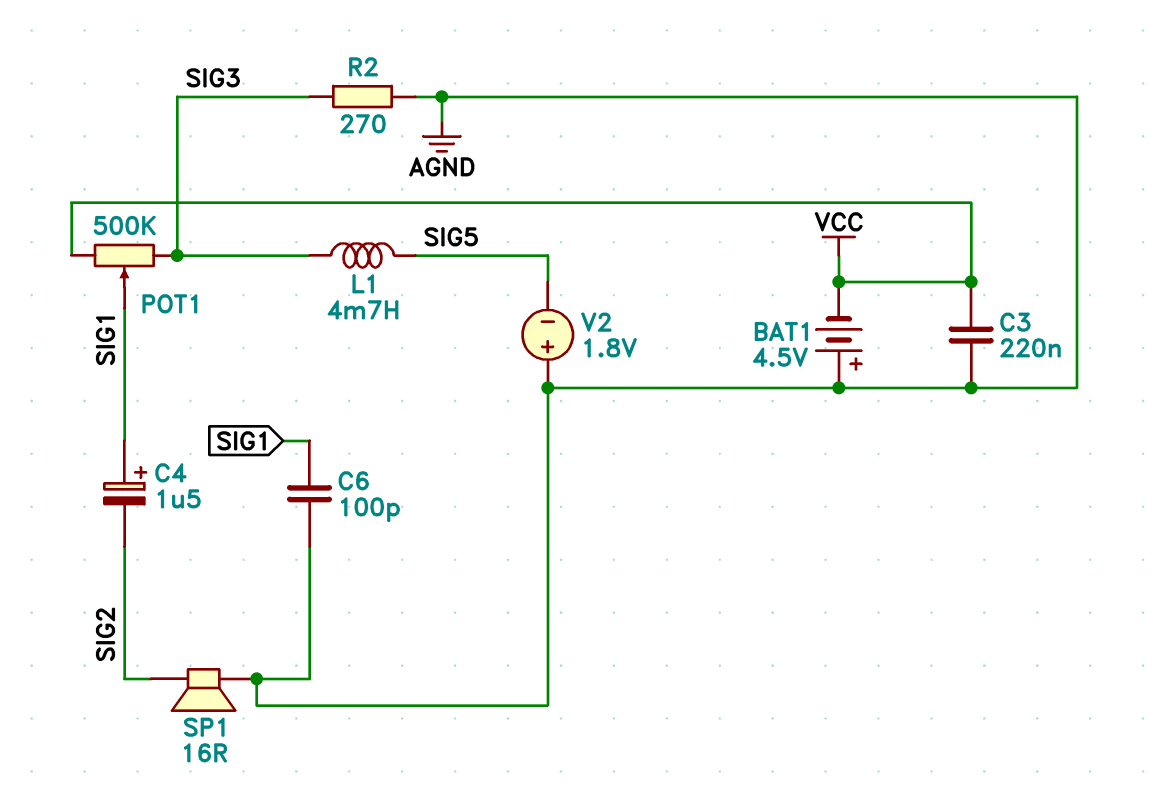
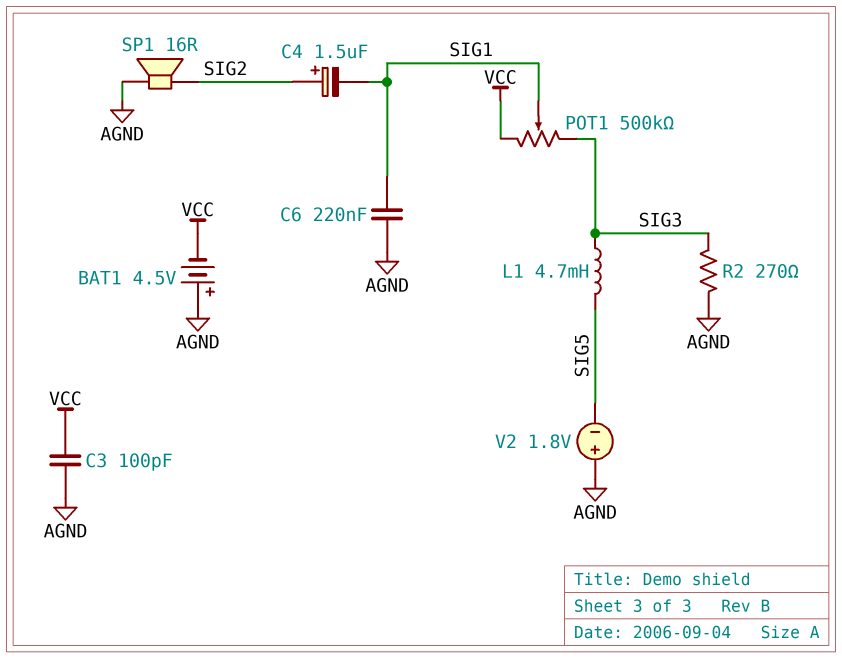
C3: 220nF (AGND, VCC) -> 100pF (AGND, VCC)
C4: 1.5uF (plus SIG1, minus SIG2) -> 1.5uF (plus SIG2, minus SIG1)
C6: 100pF (AGND, SIG1) -> 220nF (AGND, SIG1)

